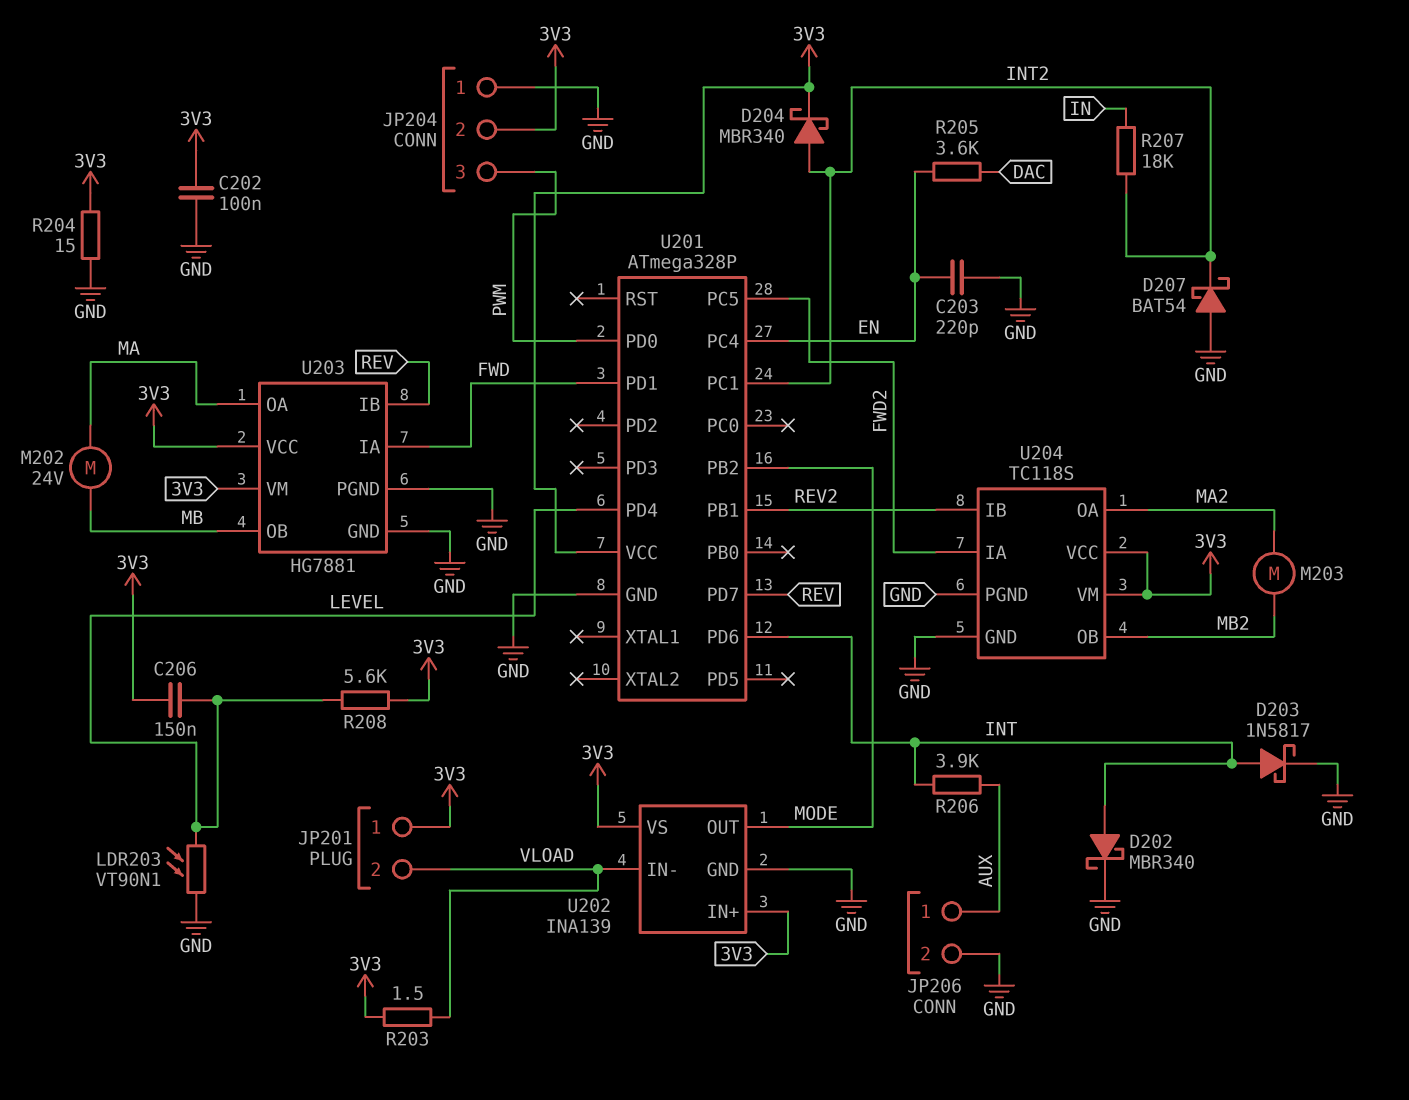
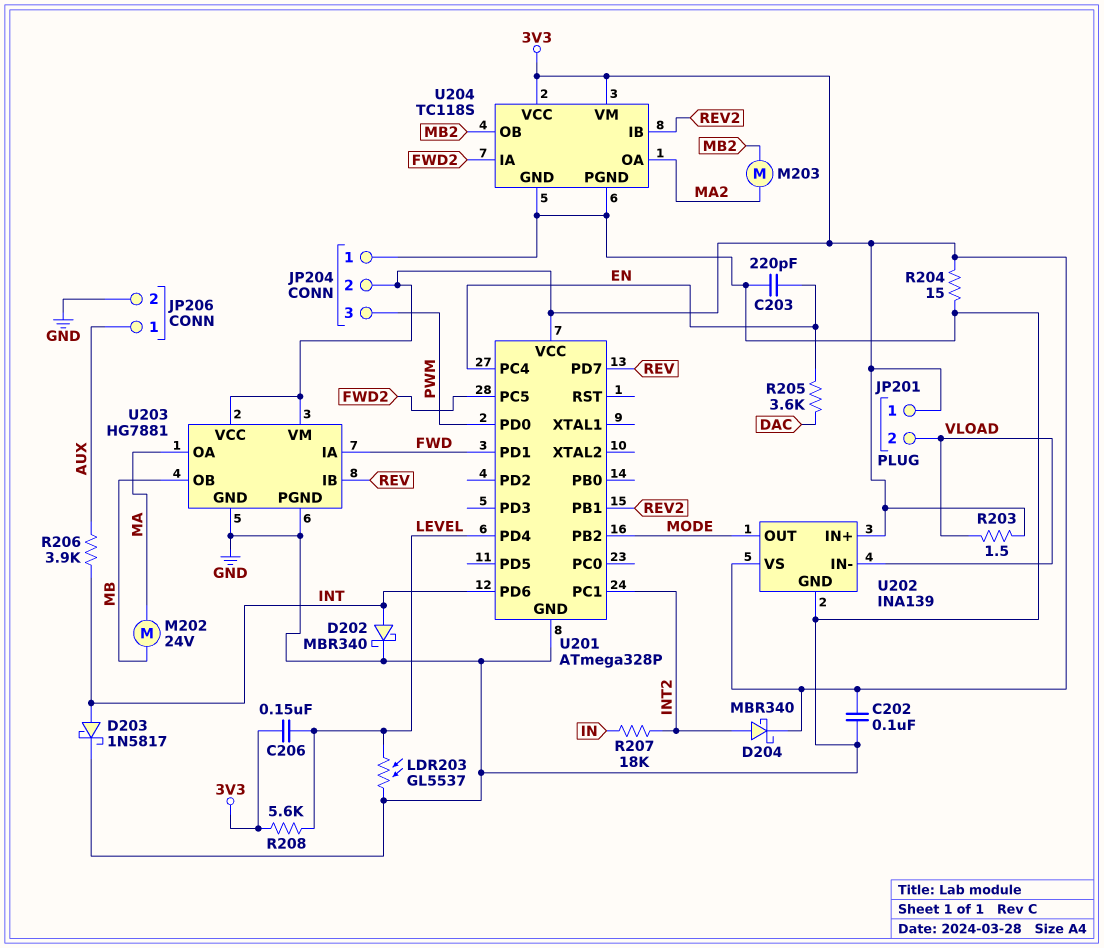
D207: schottky BAT54 (A GND, K INT2) -> none
LDR203: VT90N1 (GND, LEVEL) -> GL5537 (GND, LEVEL)

